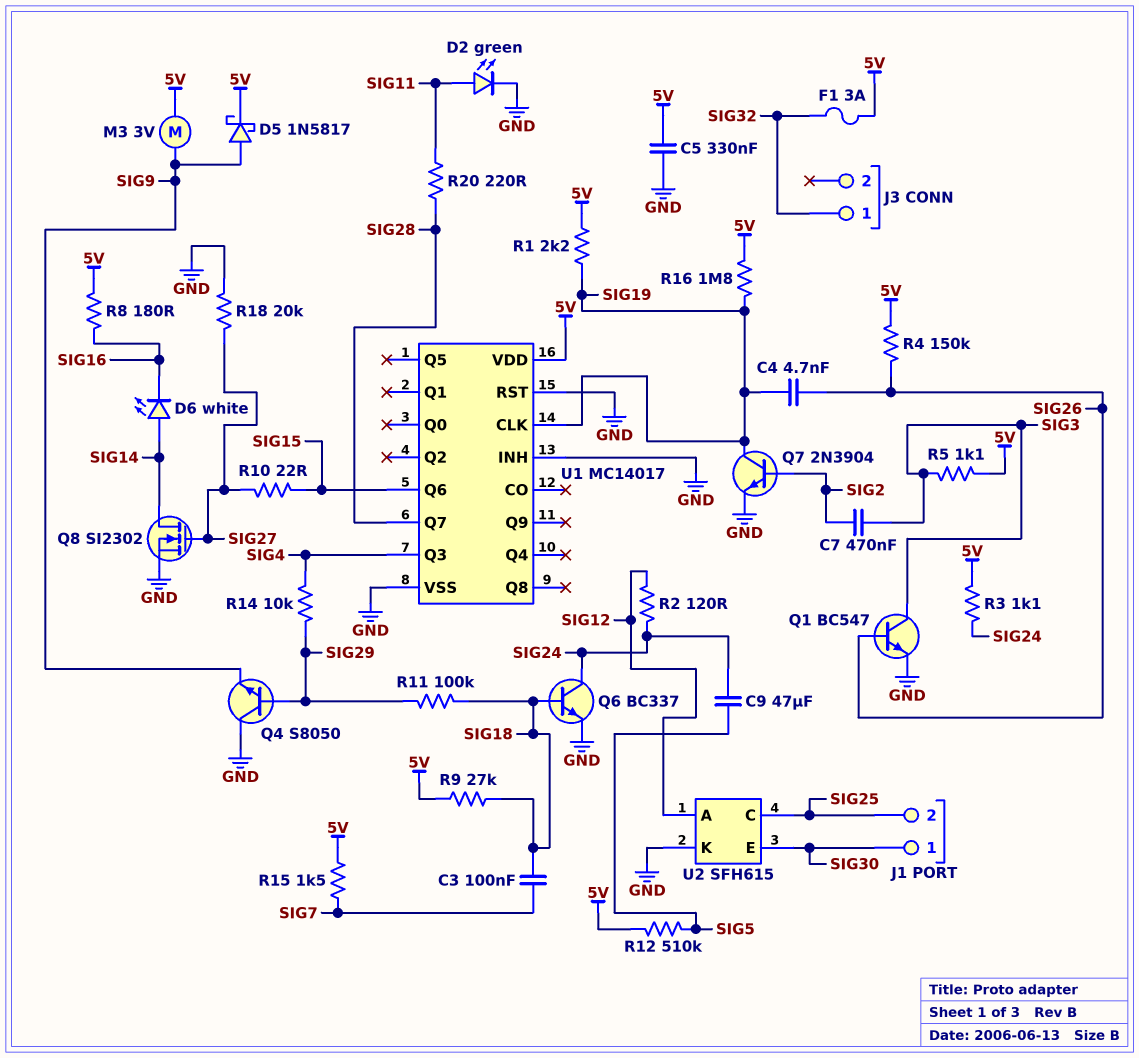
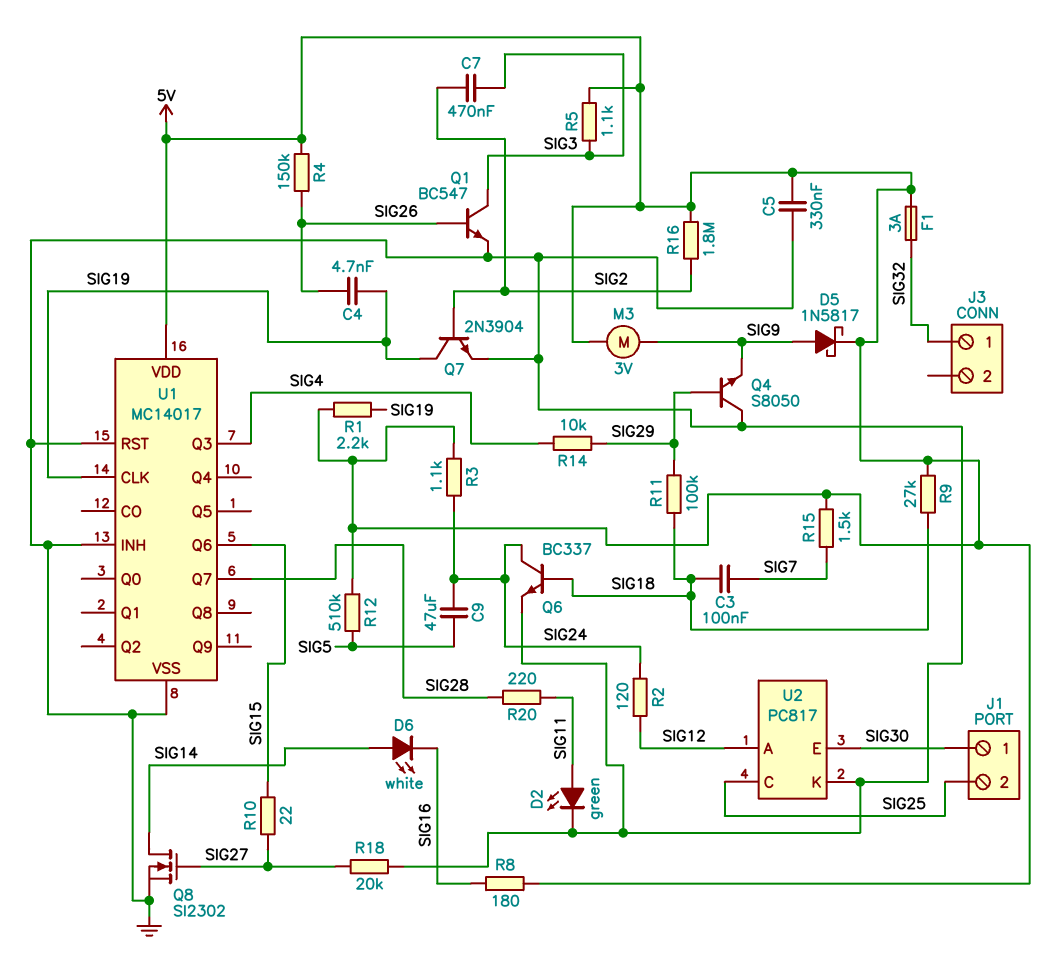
R16: 1.8M (5V, SIG19) -> 1.8M (5V, SIG2)
U2: SFH615 -> PC817

